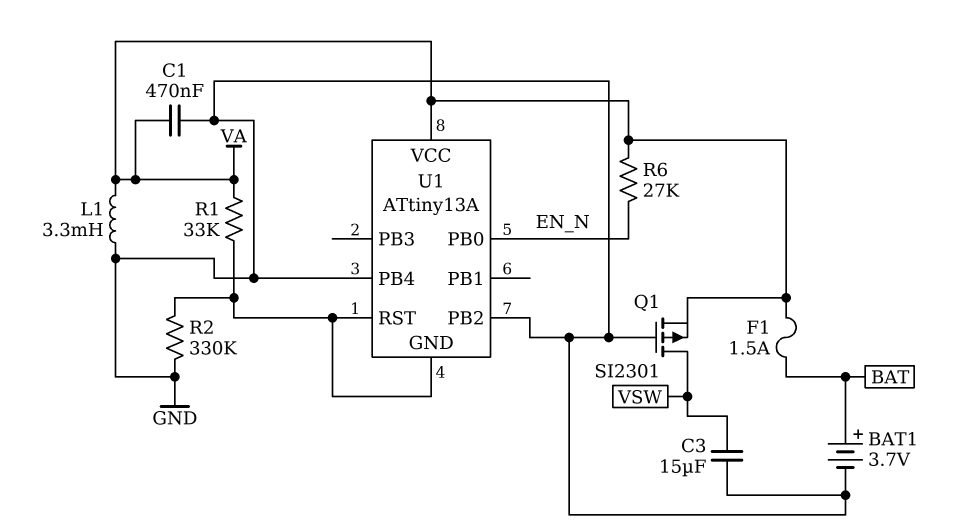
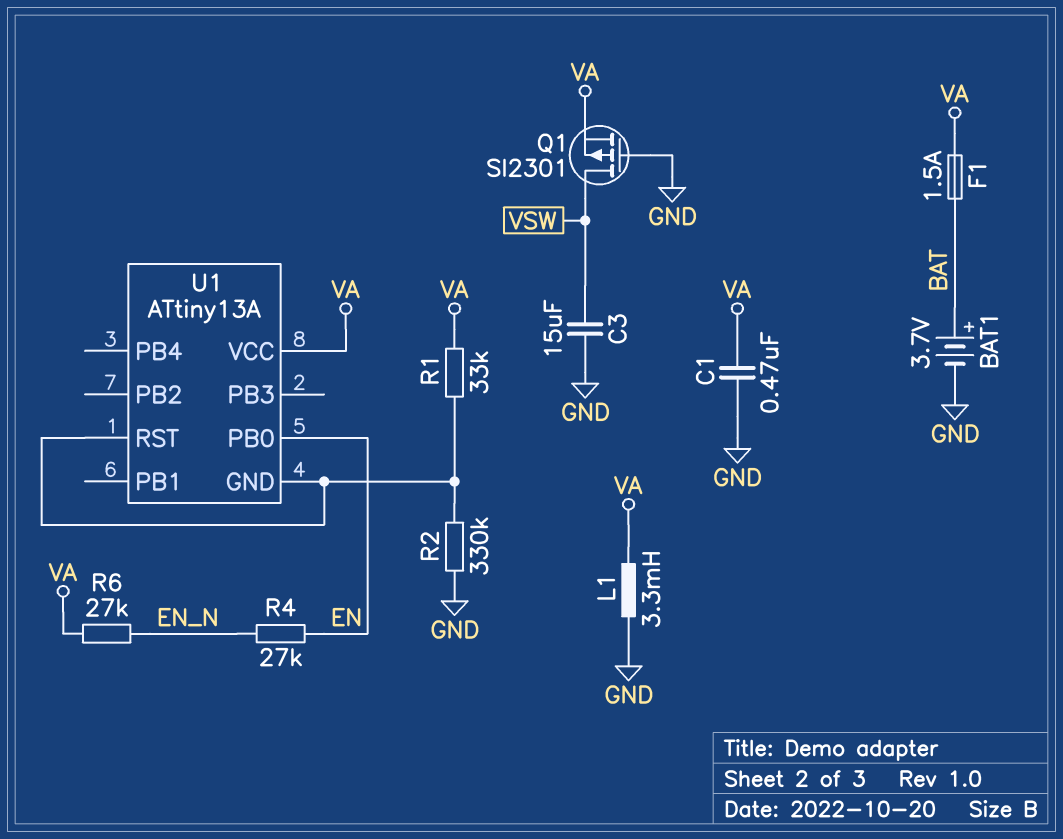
R4: none -> 27k (EN, EN_N)
U1 pin PB0: EN_N -> EN
U1 pin PB2: GND -> none
U1 pin PB4: GND -> none

